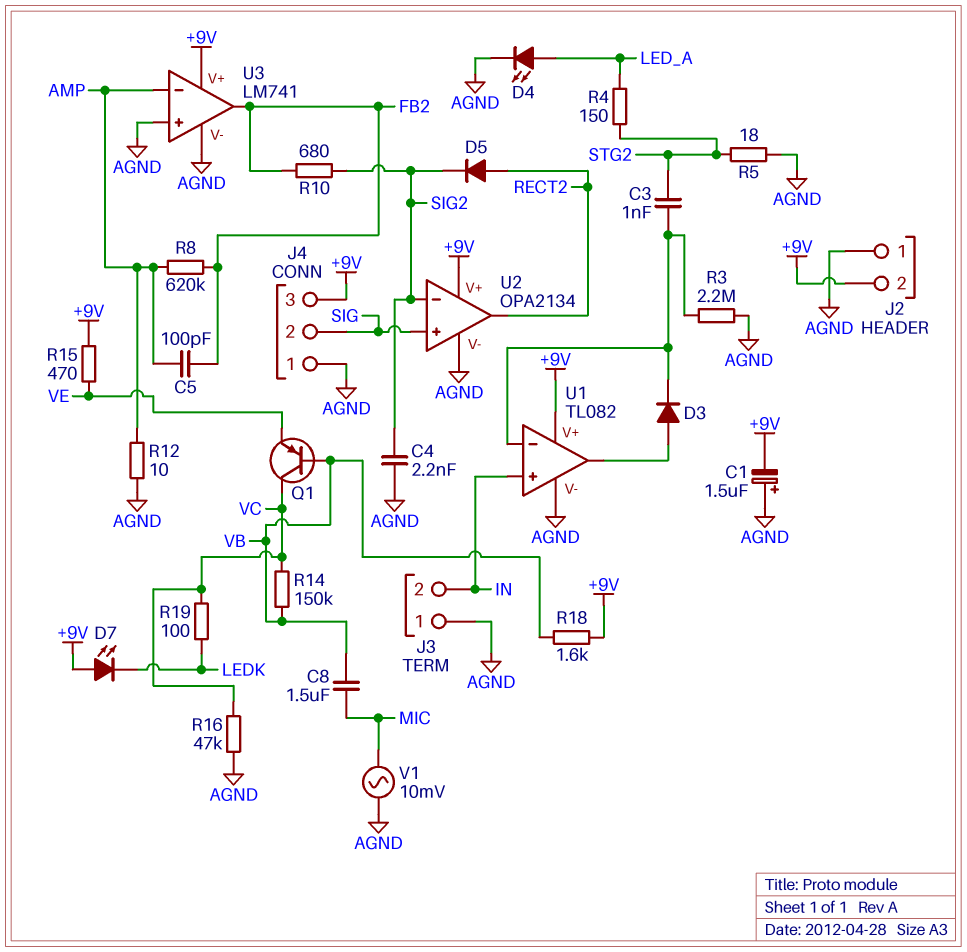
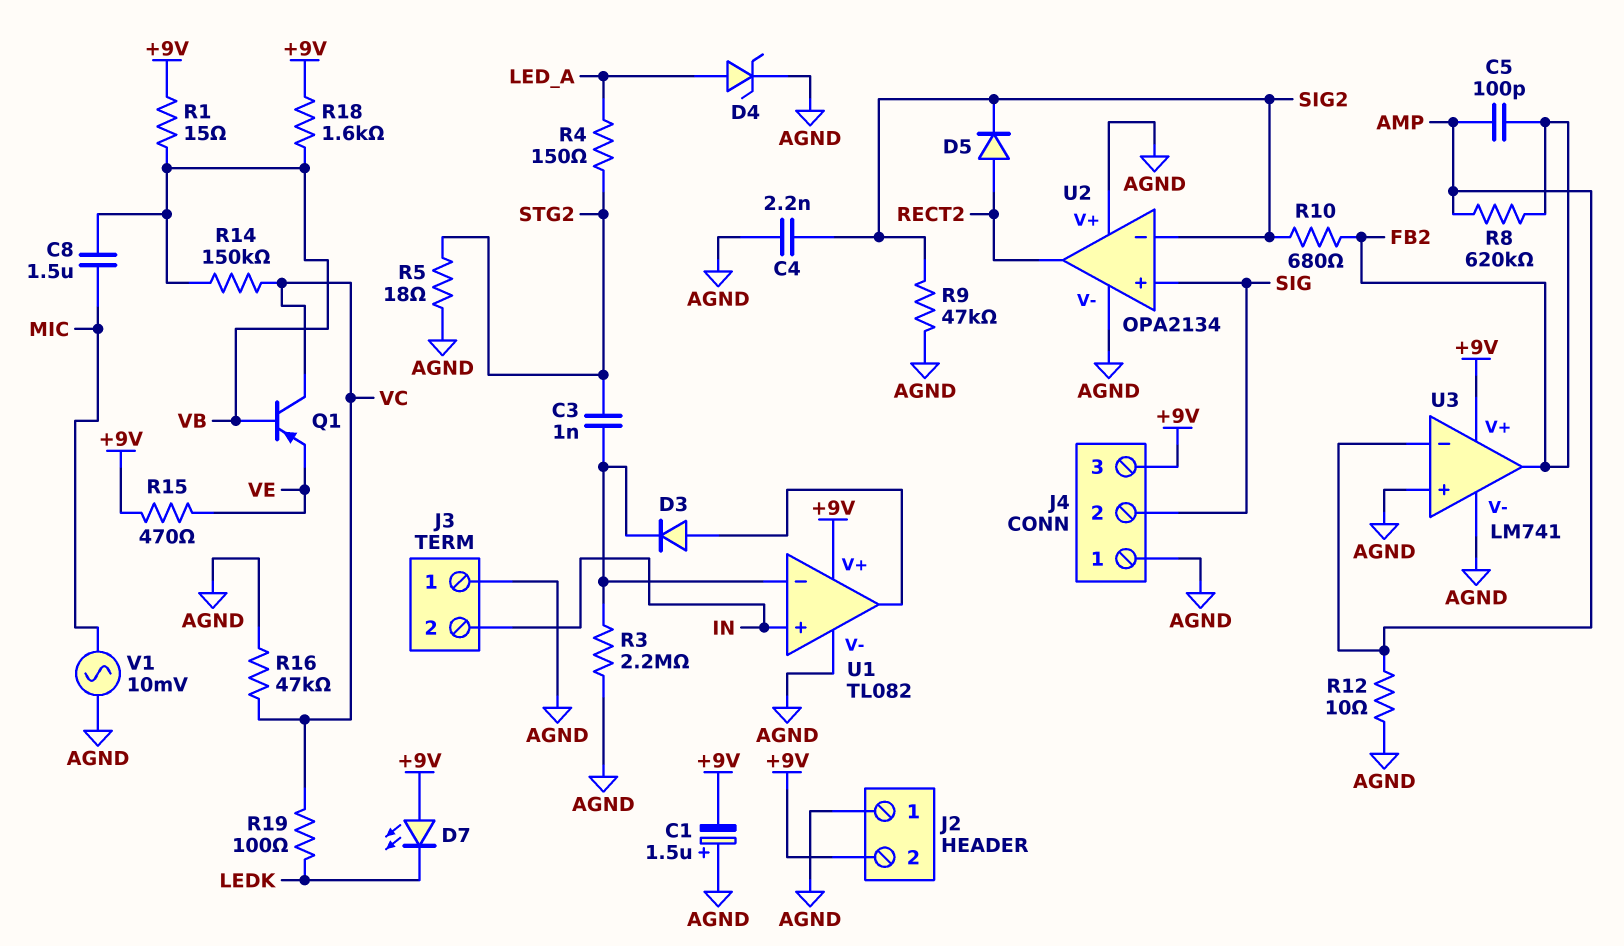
D4: LED (A LED_A, K AGND) -> zener (A LED_A, K AGND)
R1: none -> 15 (+9V, VB)
R9: none -> 47k (AGND, SIG2)
U2 pin V+: +9V -> AGND

